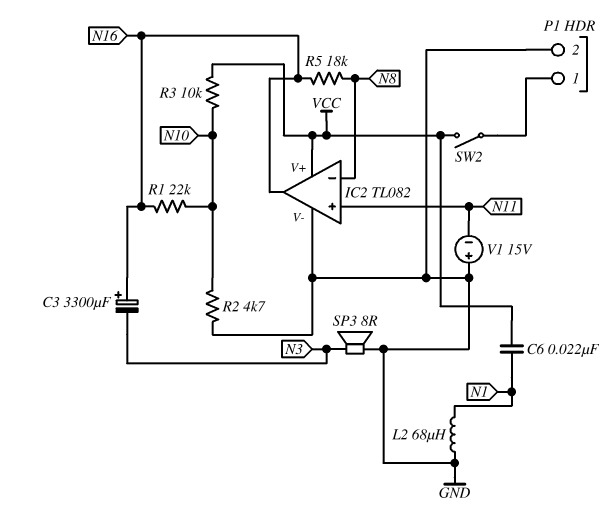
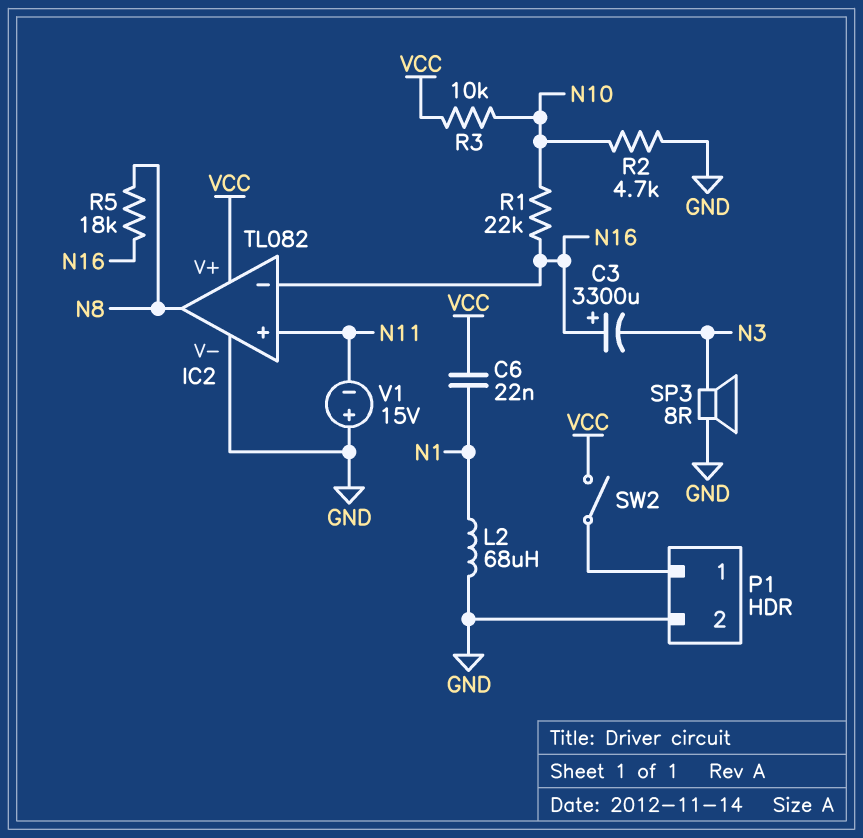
IC2 pin in-: N8 -> N16
IC2 pin out: N16 -> N8

